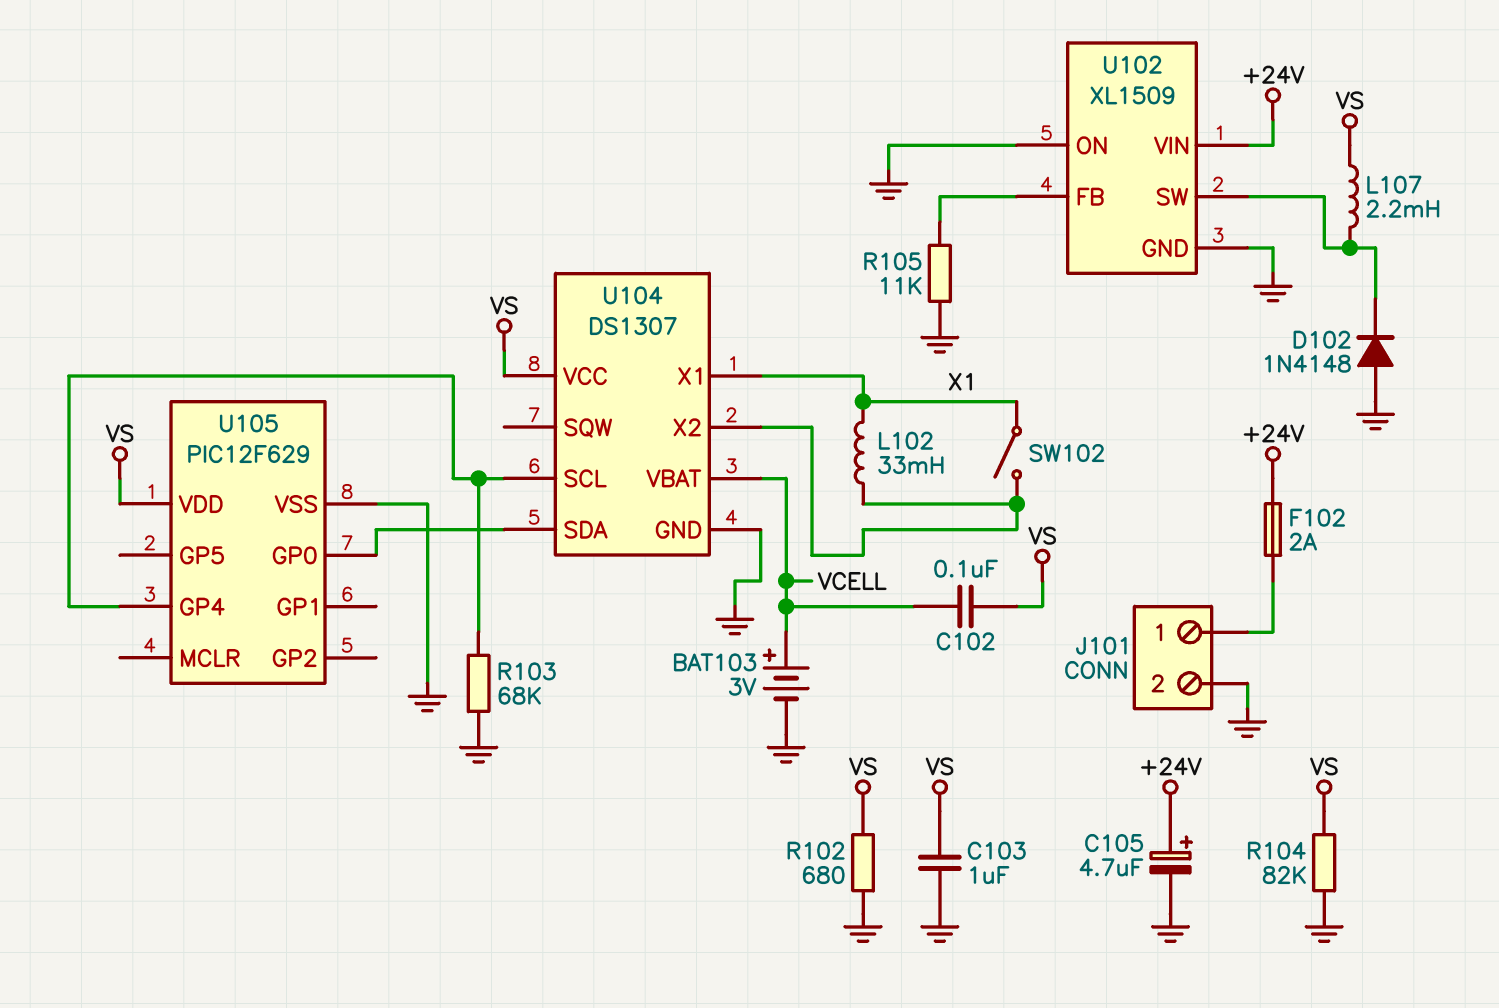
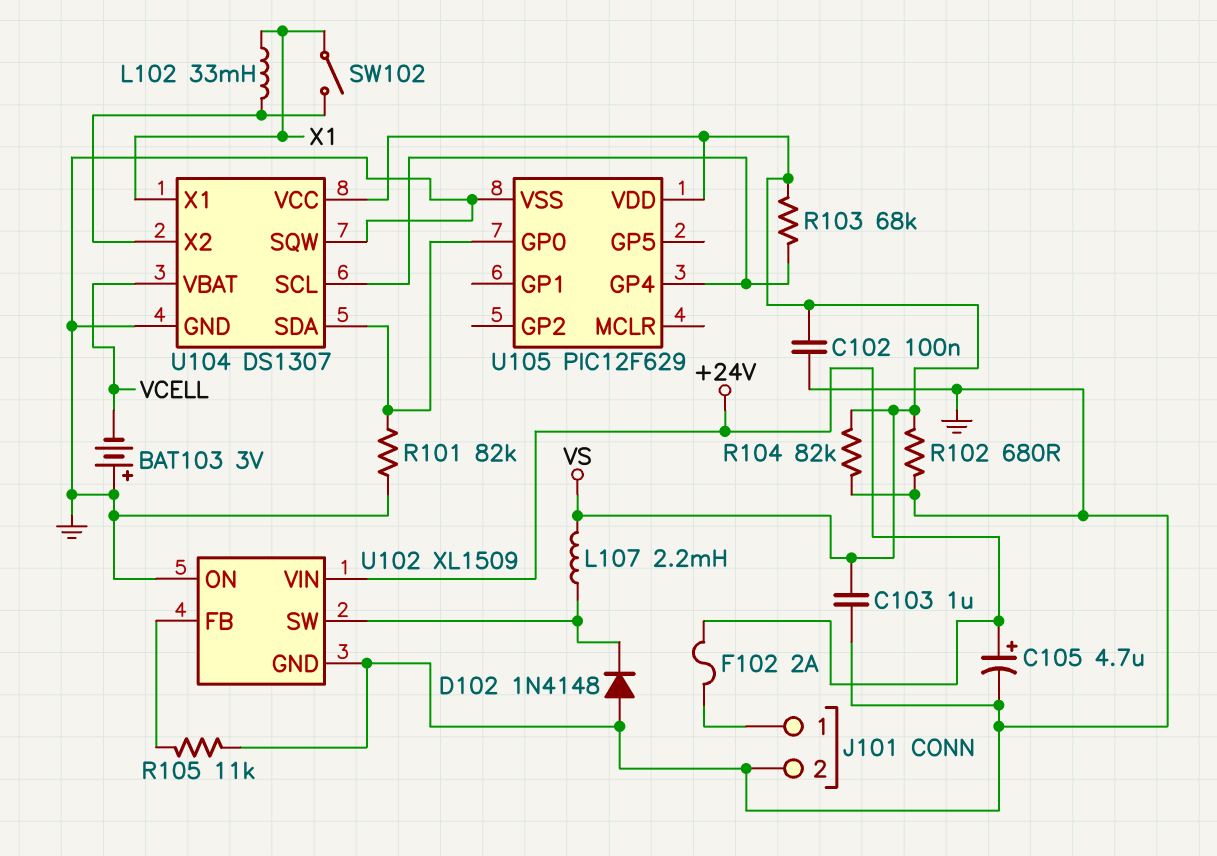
BAT103: 3V (plus VCELL, minus GND) -> 3V (plus GND, minus VCELL)
C102: 100nF (VCELL, VS) -> 100nF (GND, VS)
R101: none -> 82k (GND, U104/SDA)
R103: 68k (GND, U104/SCL) -> 68k (U104/SCL, VS)
U104 pin SQW: none -> GND

